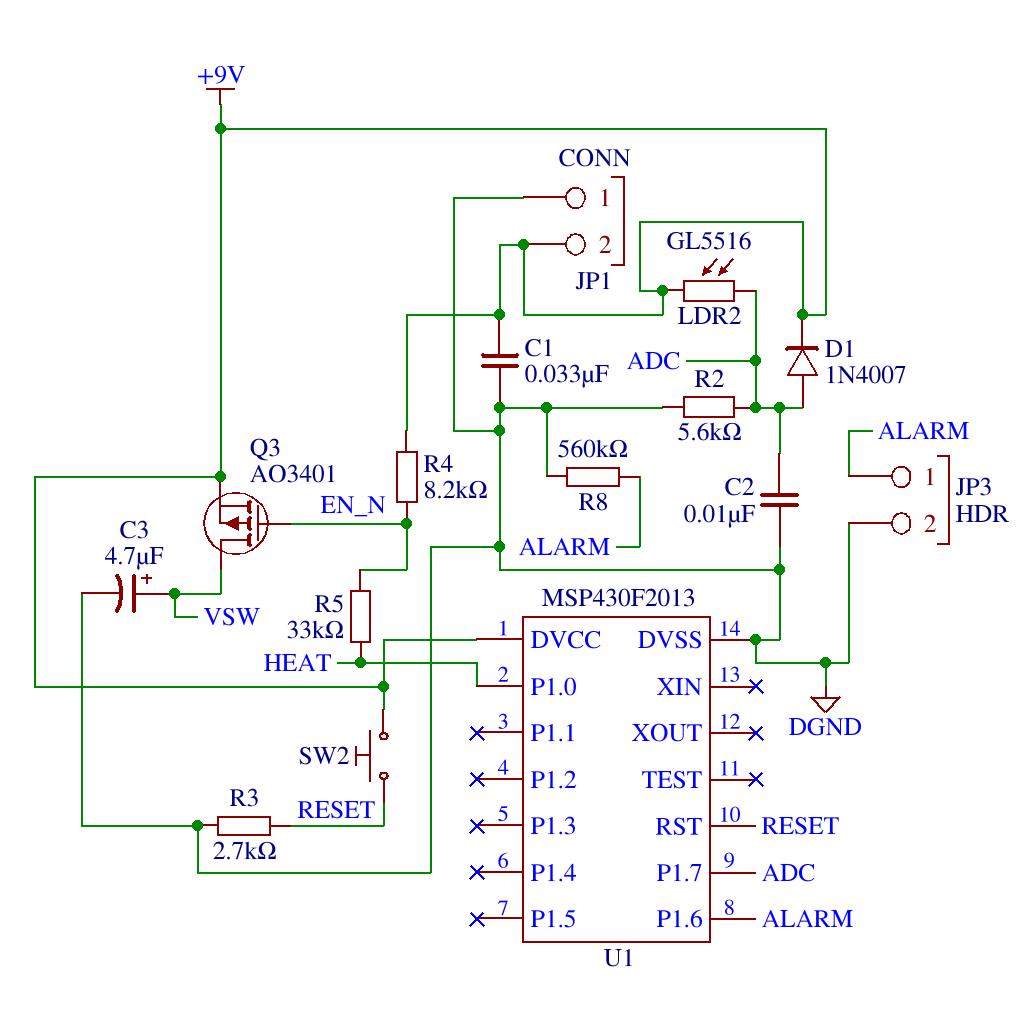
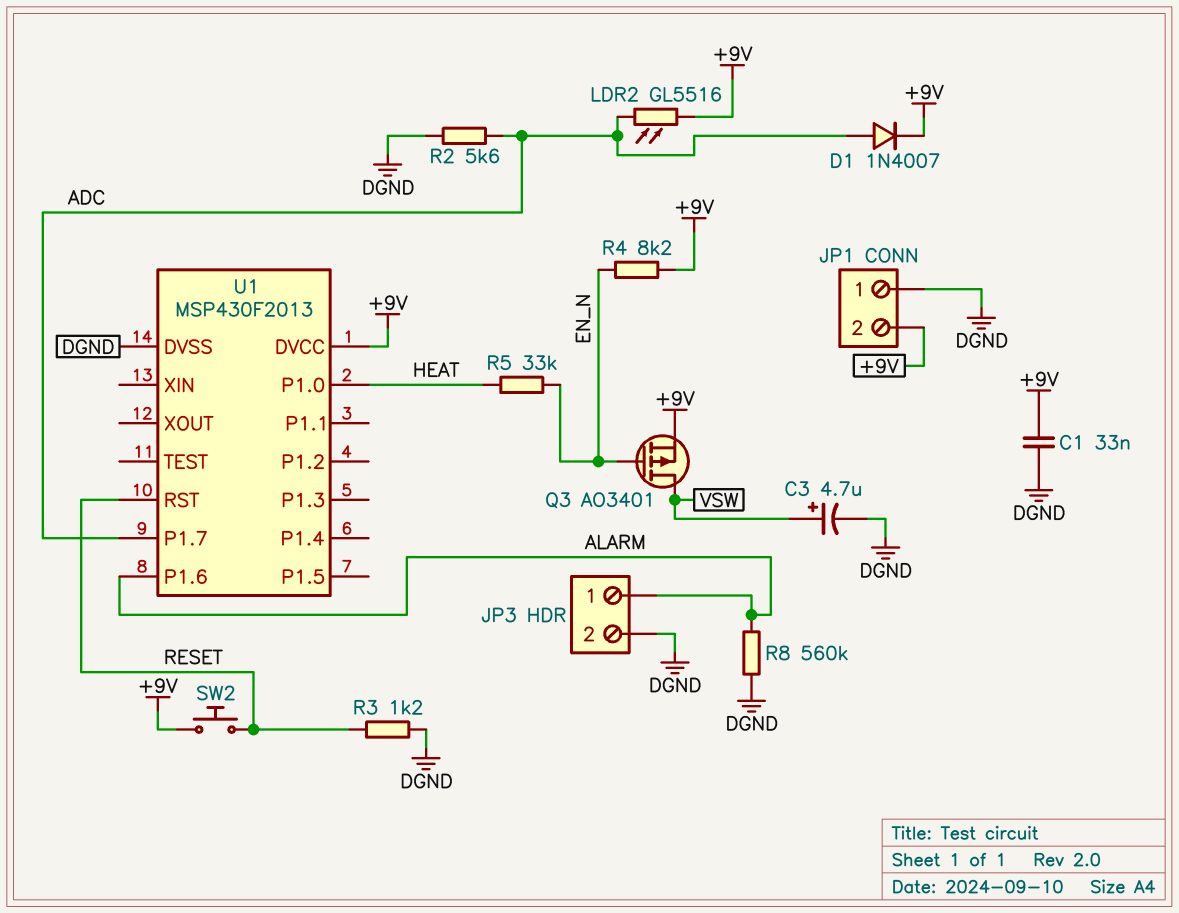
C2: 10nF (ADC, DGND) -> none
R3: 2.7k (DGND, RESET) -> 1.2k (DGND, RESET)

